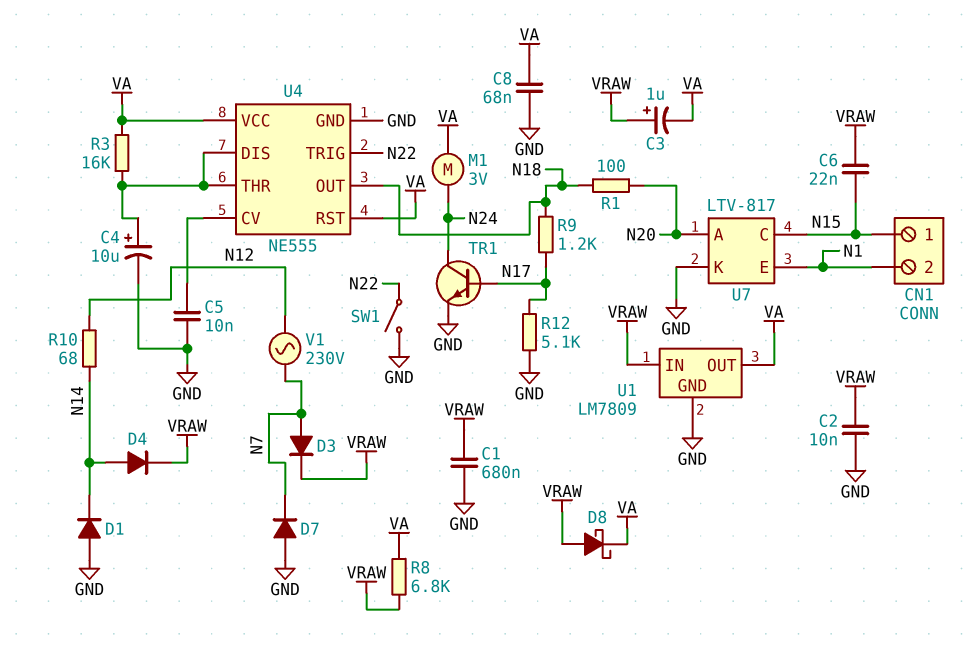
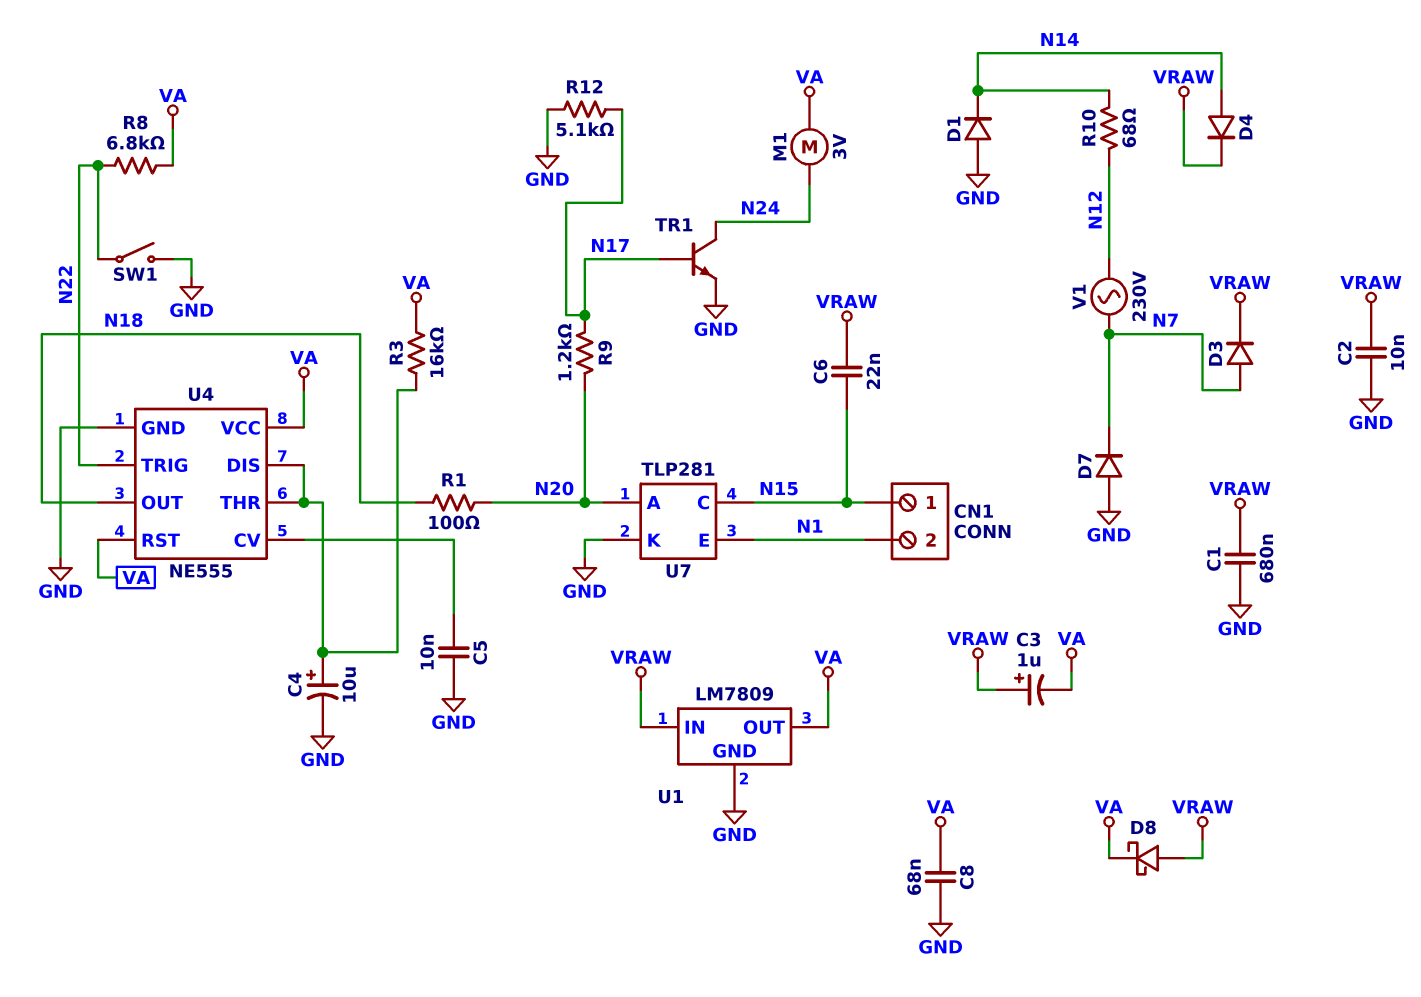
R8: 6.8k (VA, VRAW) -> 6.8k (N22, VA)
R9: 1.2k (N17, N18) -> 1.2k (N17, N20)
U7: LTV-817 -> TLP281

